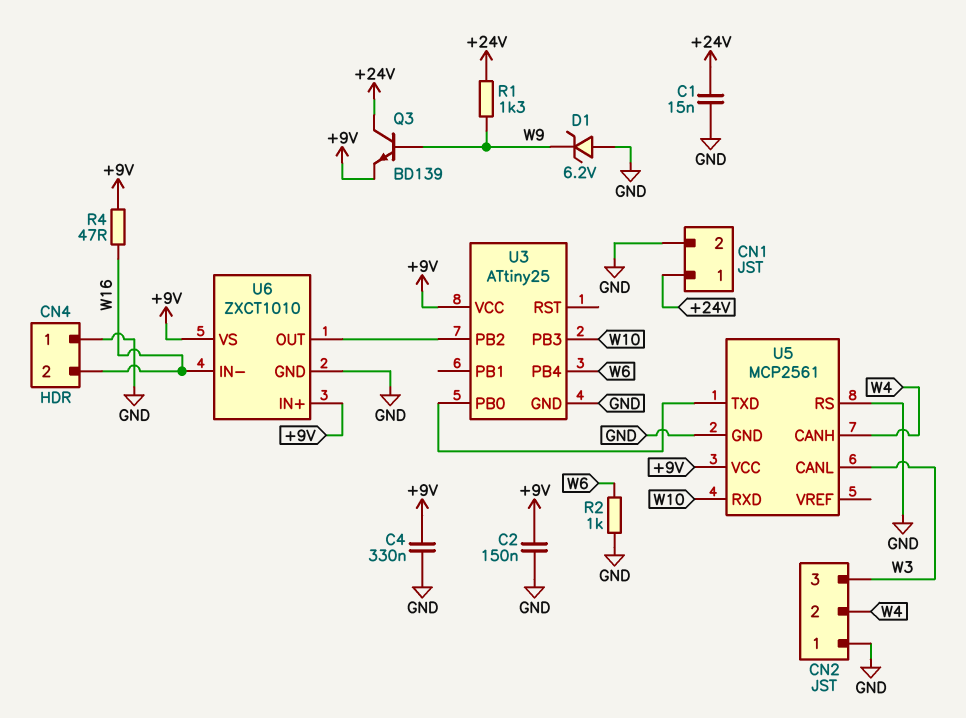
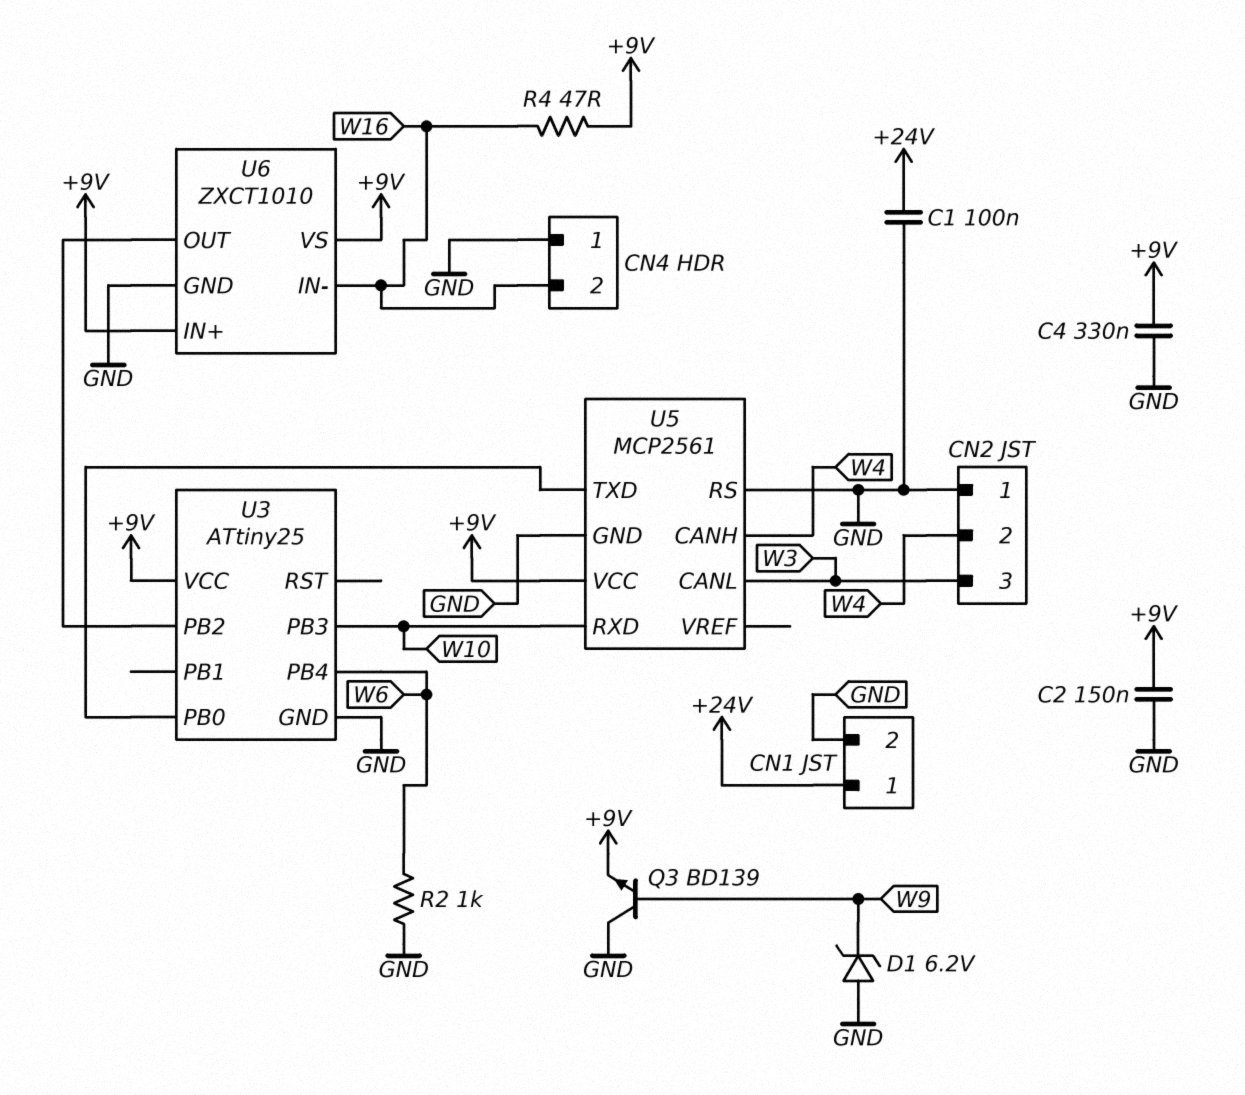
C1: 15nF (+24V, GND) -> 100nF (+24V, GND)
Q3: NPN BD139 (B W9, C +24V, E +9V) -> NPN BD139 (B W9, C GND, E +9V)
R1: 1.3k (+24V, W9) -> none

